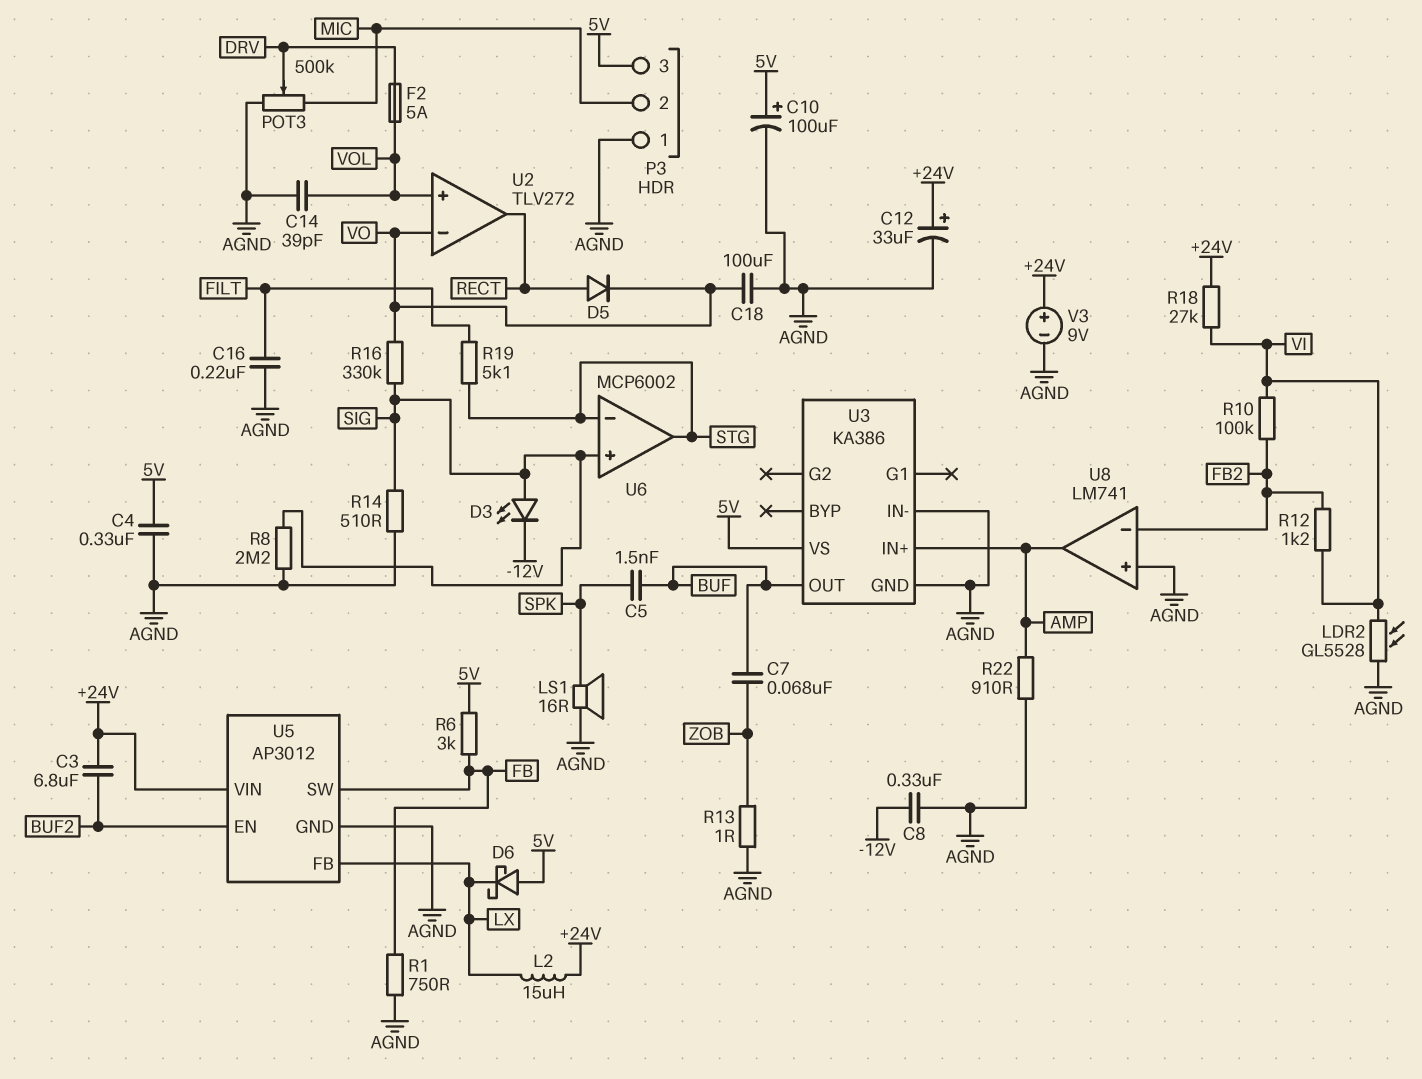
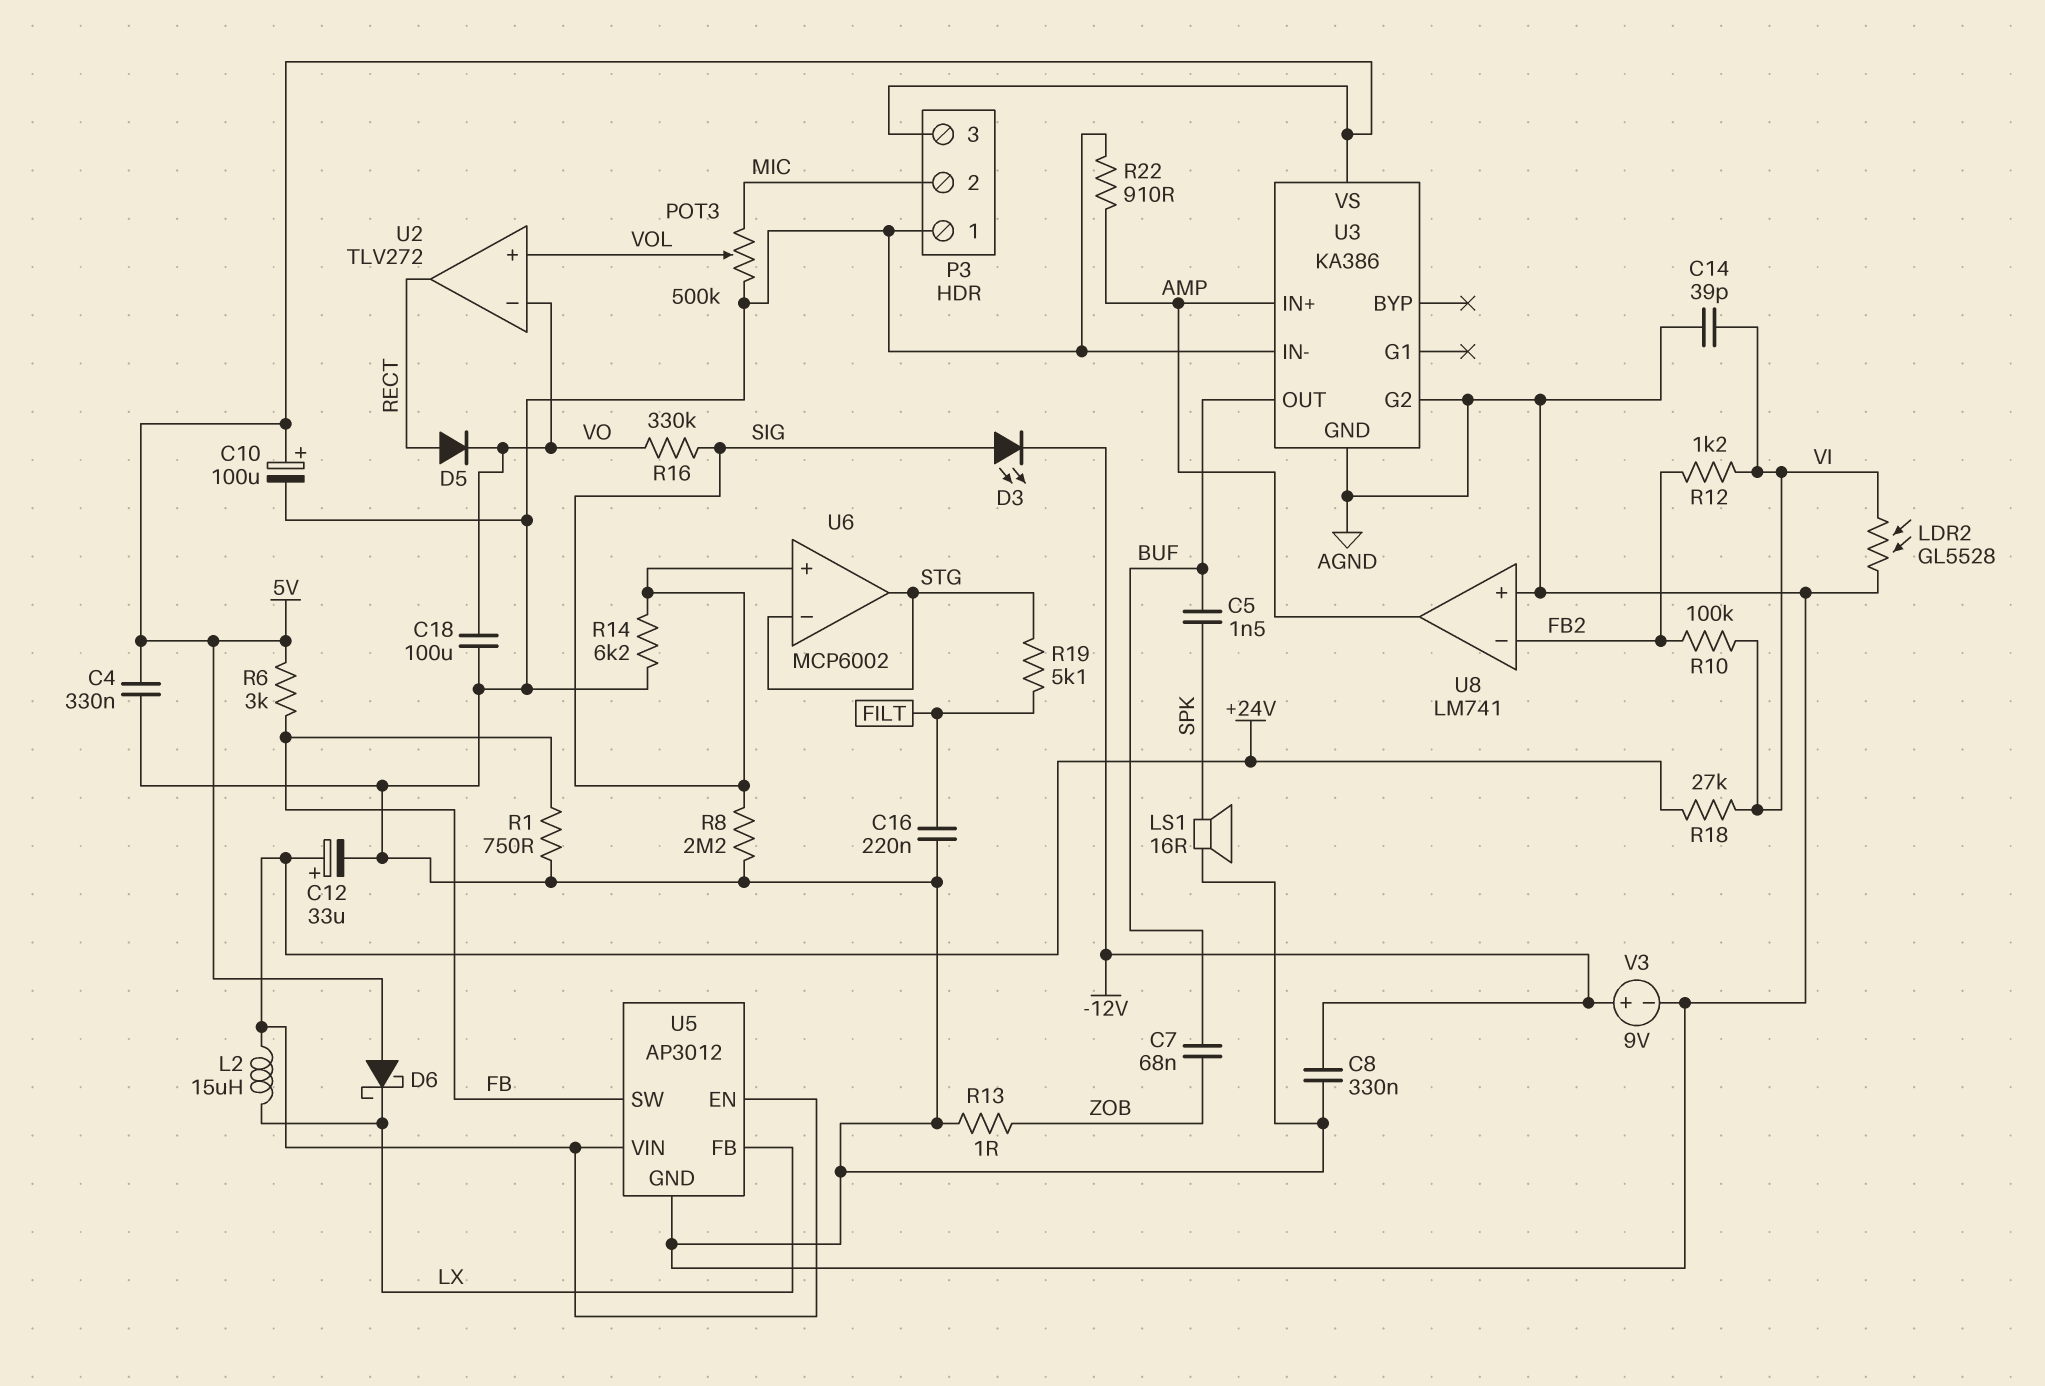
C3: 6.8uF (+24V, BUF2) -> none
C14: 39pF (AGND, VOL) -> 39pF (AGND, VI)
F2: 5A (DRV, VOL) -> none
POT3: 500k (AGND, MIC, wiper DRV) -> 500k (AGND, MIC, wiper VOL)
R14: 510 (AGND, SIG) -> 6.2k (AGND, SIG)
U3 pin G2: none -> AGND
U5 pin EN: BUF2 -> +24V
V3: 9V (plus +24V, minus AGND) -> 9V (plus -12V, minus AGND)

